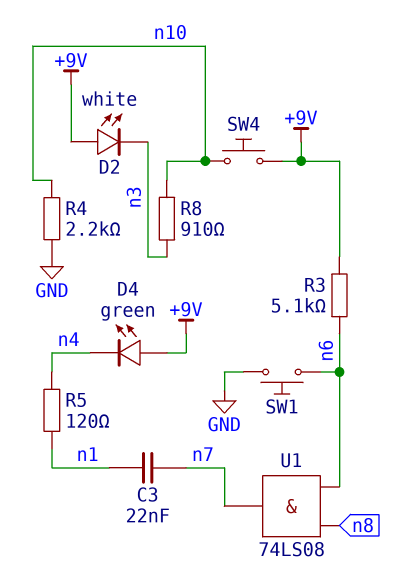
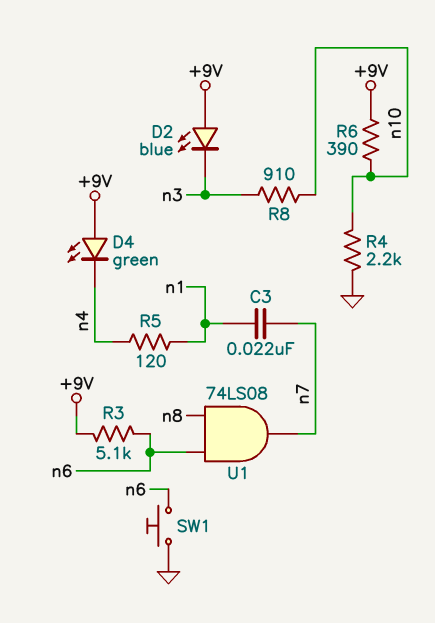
D2: LED white (A +9V, K n3) -> LED blue (A +9V, K n3)
R6: none -> 390 (+9V, n10)
SW4: button (+9V, n10) -> none

